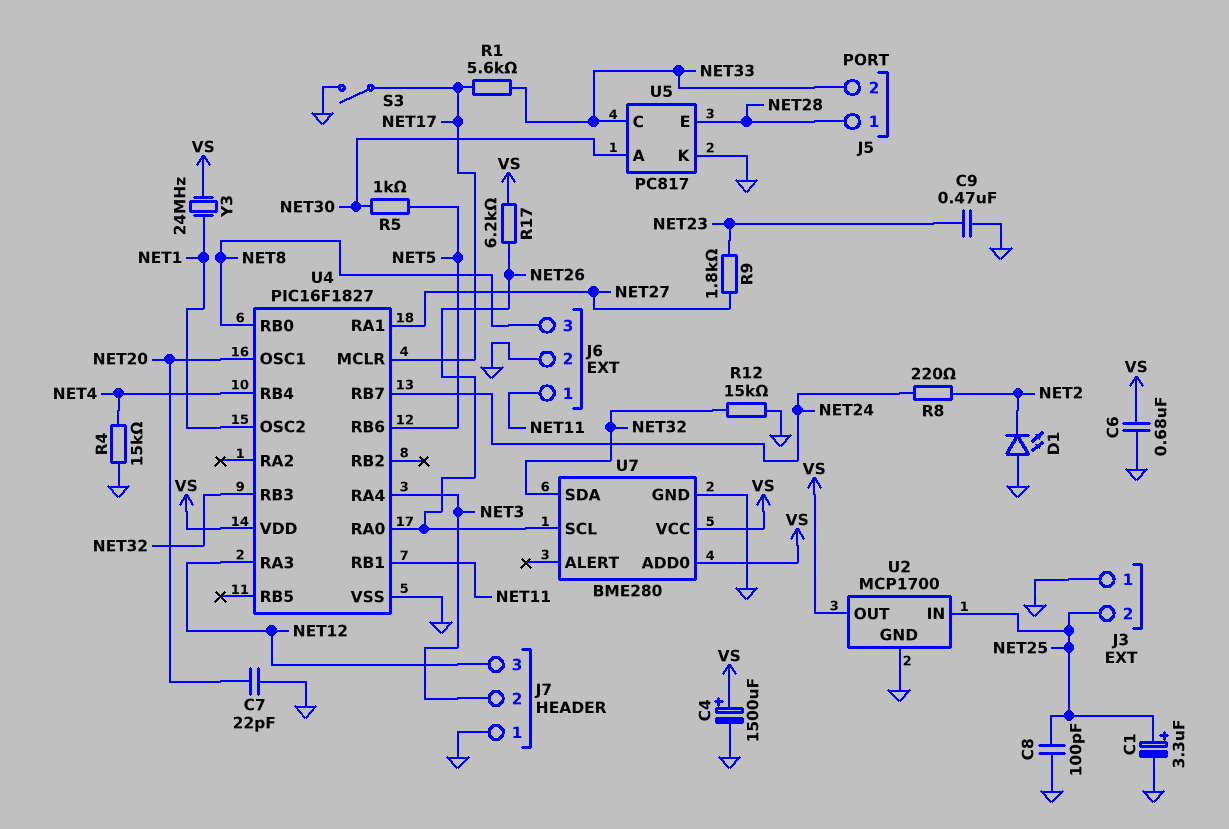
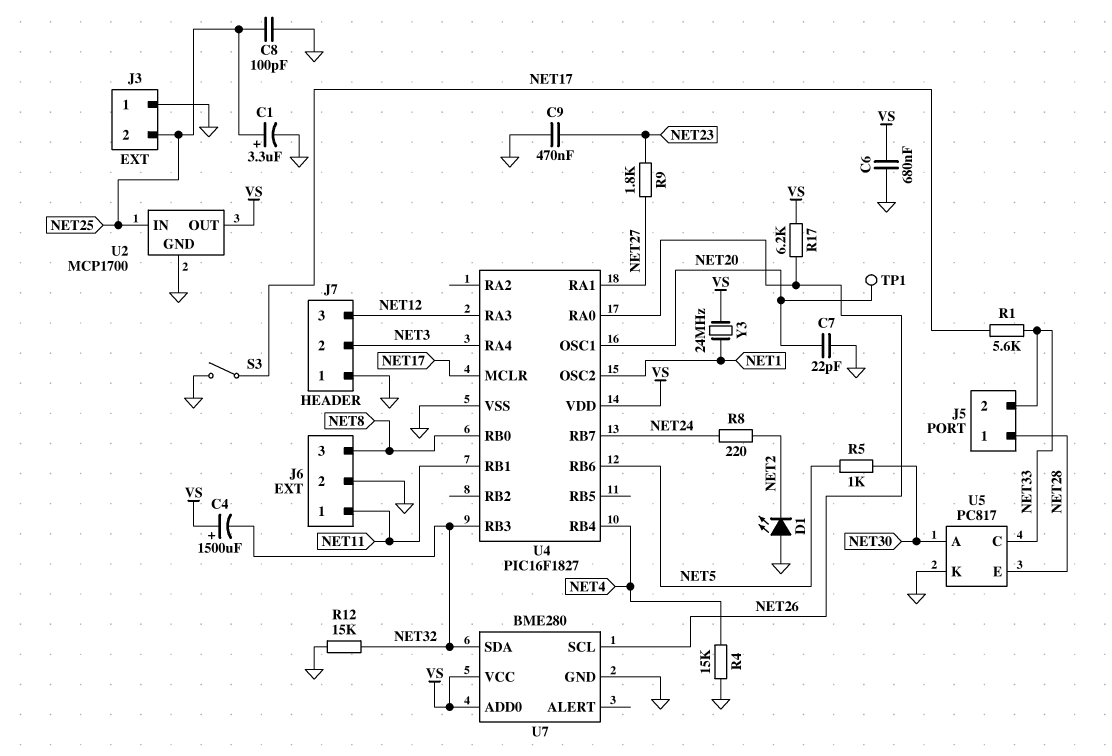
C4: 1500uF (plus VS, minus GND) -> 1500uF (plus VS, minus NET32)
TP1: none -> test point (NET20)

